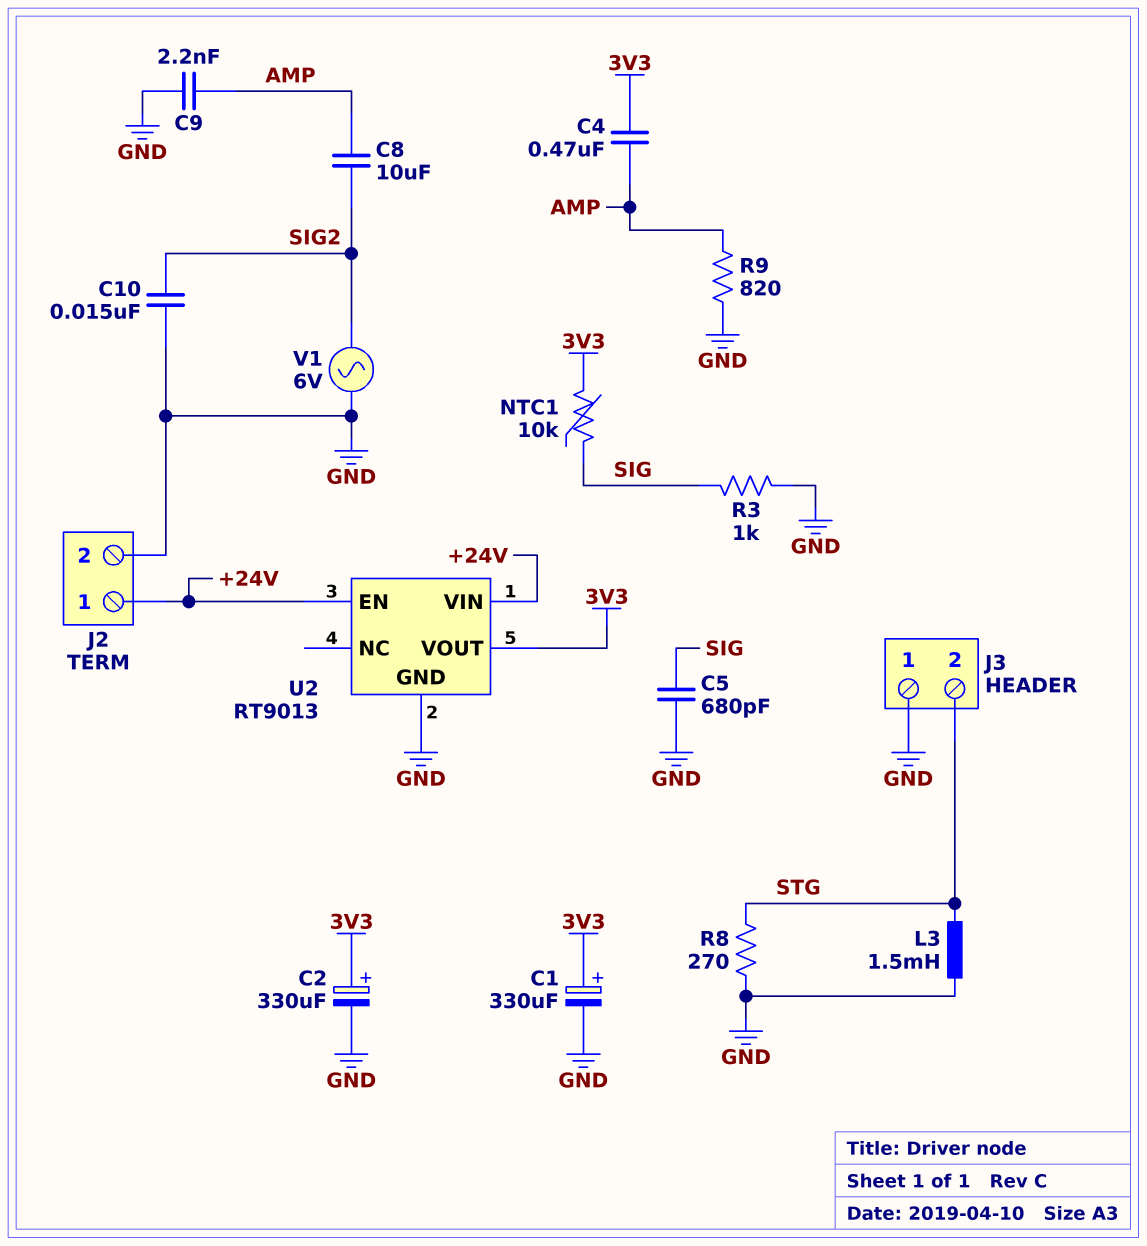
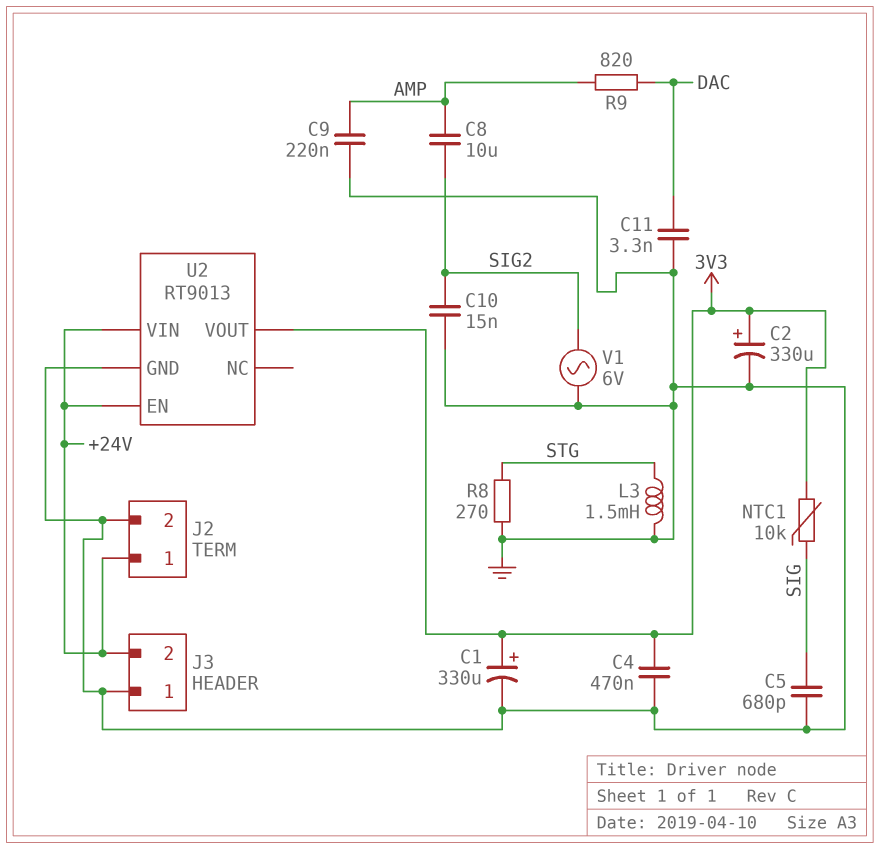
C4: 470nF (3V3, AMP) -> 470nF (3V3, GND)
C9: 2.2nF (AMP, GND) -> 220nF (AMP, GND)
C11: none -> 3.3nF (DAC, GND)
J3 pin 2: STG -> +24V
R3: 1k (GND, SIG) -> none
R9: 820 (AMP, GND) -> 820 (AMP, DAC)

